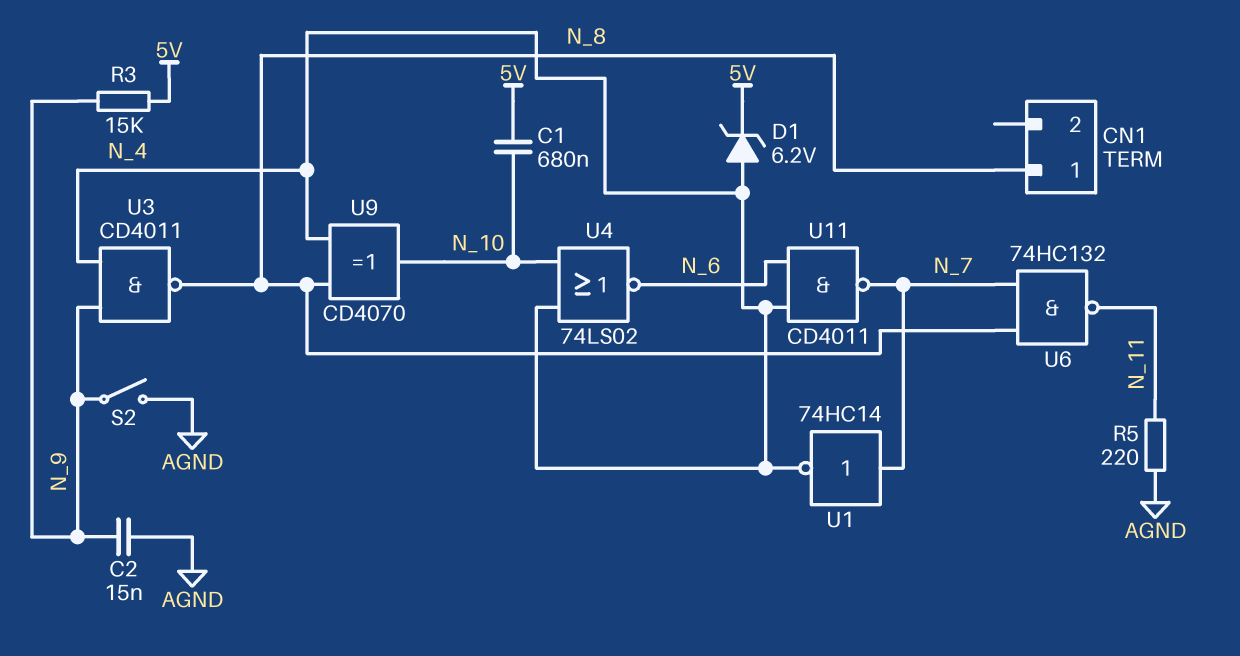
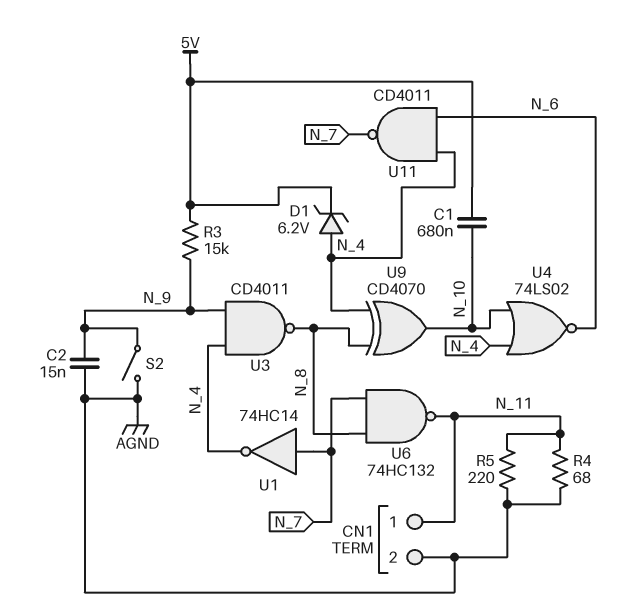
CN1 pin 1: N_8 -> N_11
CN1 pin 2: none -> AGND
R4: none -> 68 (AGND, N_11)

